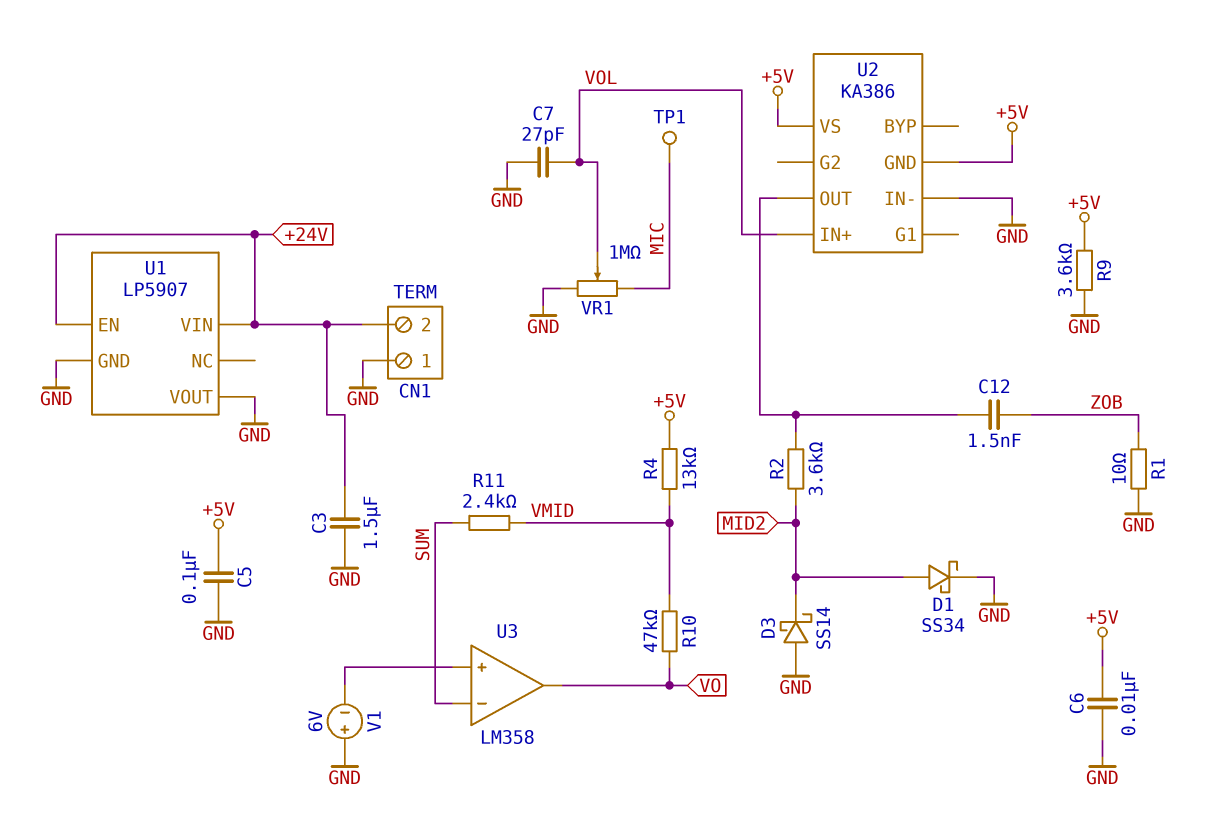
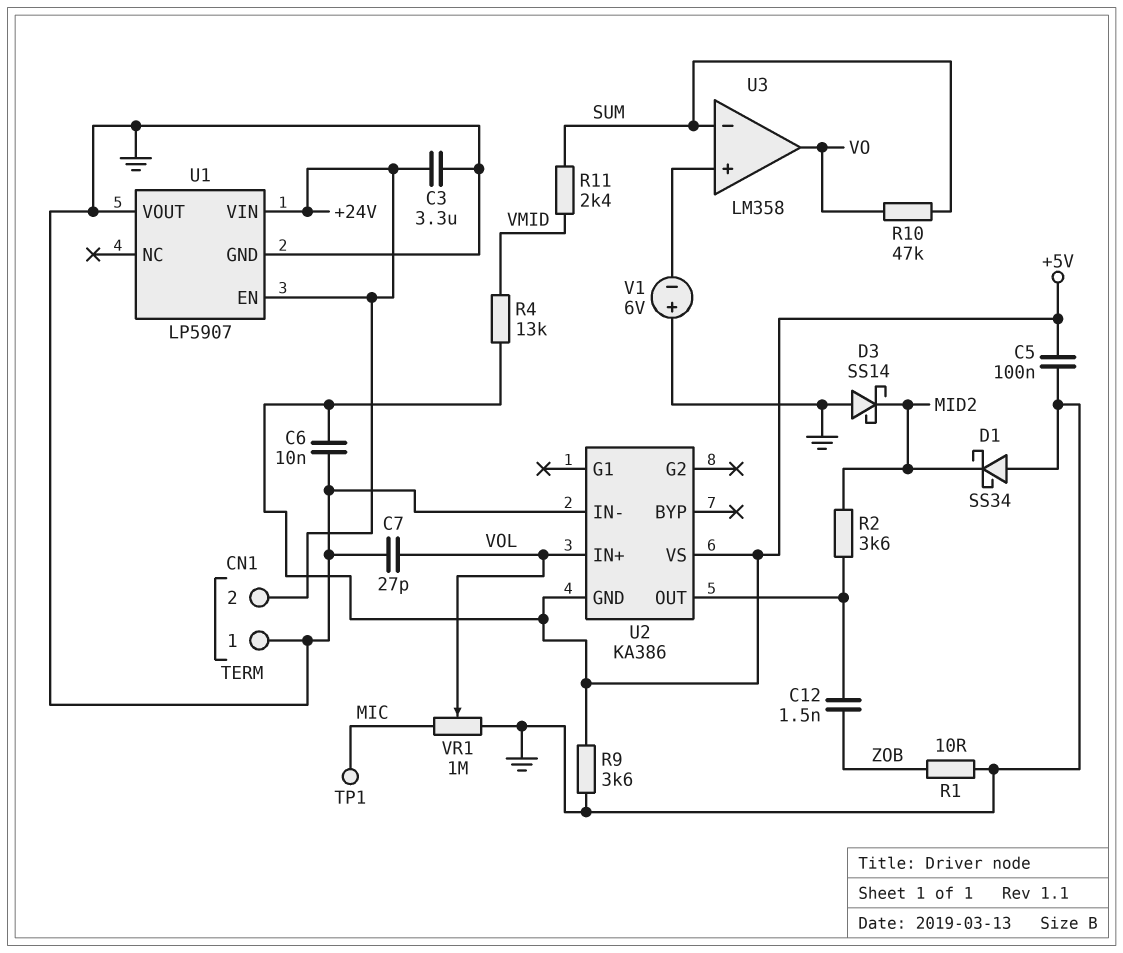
C3: 1.5uF (+24V, GND) -> 3.3uF (+24V, GND)
D1: schottky SS34 (A MID2, K GND) -> schottky SS34 (A GND, K MID2)
R10: 47k (VMID, VO) -> 47k (SUM, VO)

